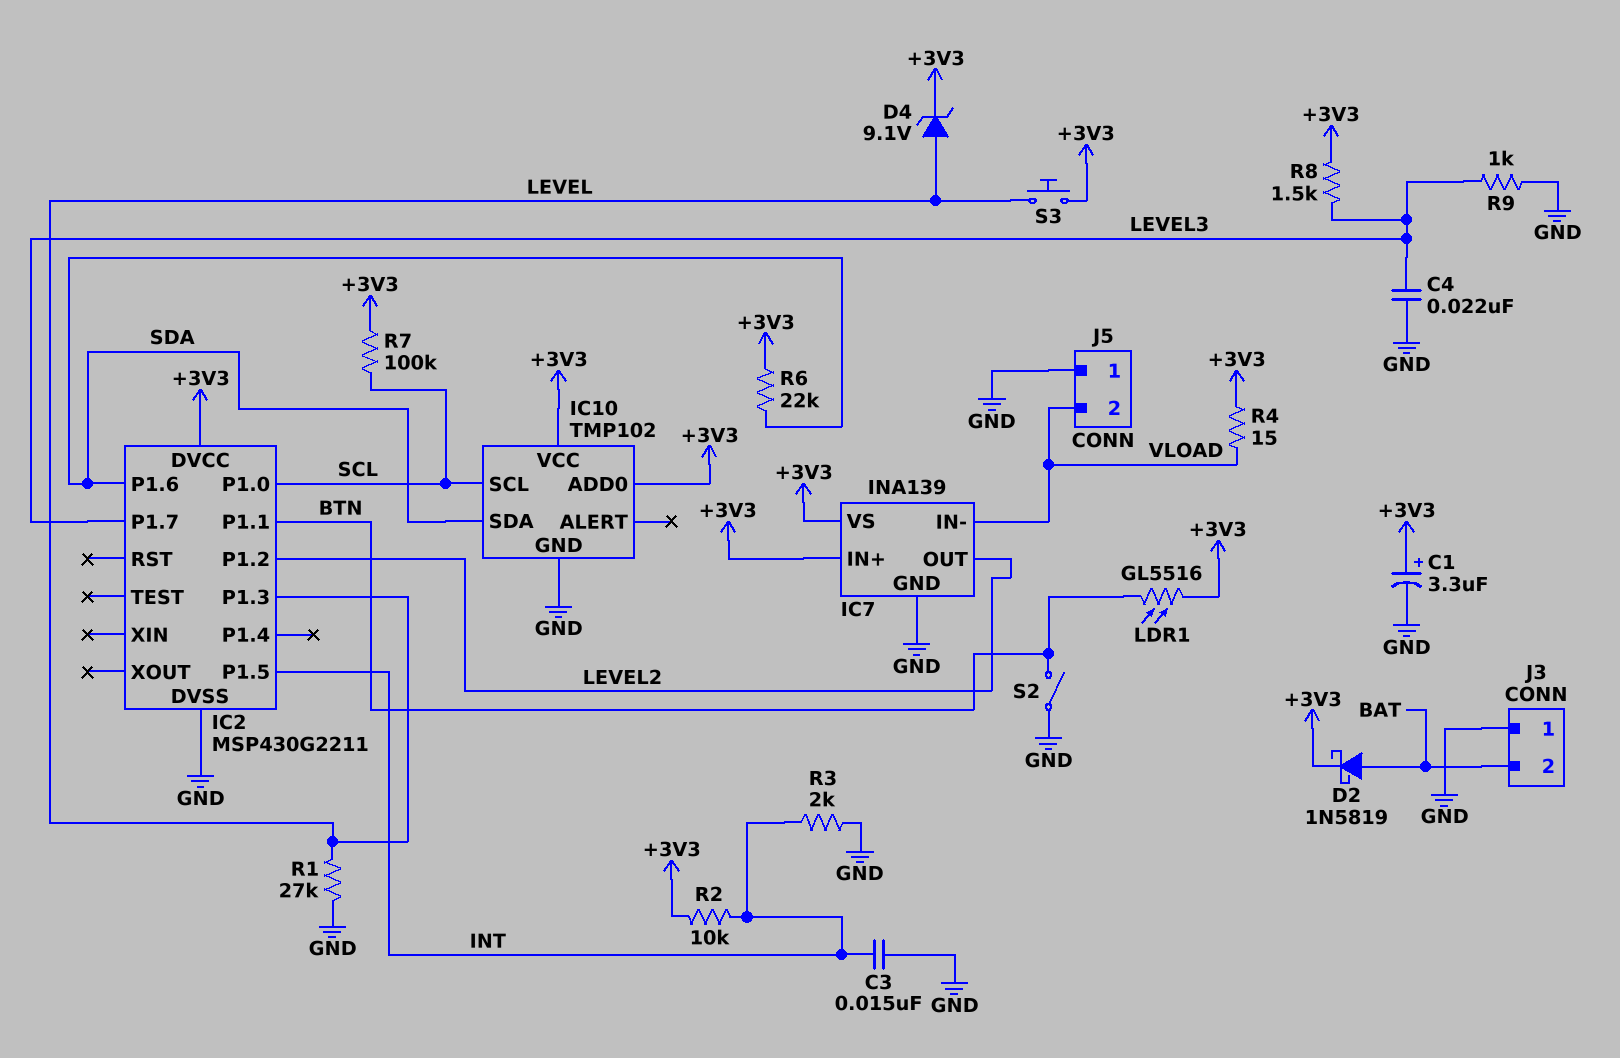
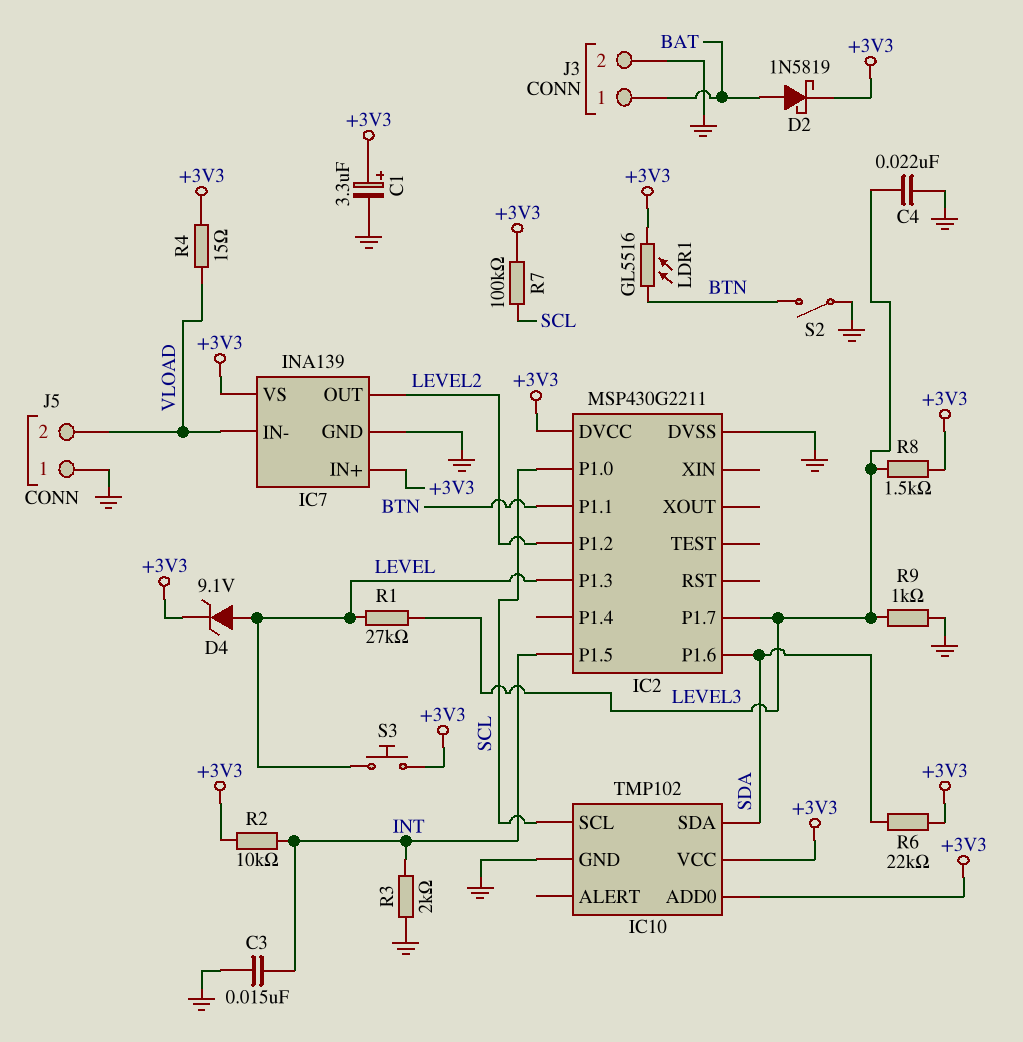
J3 pin 1: GND -> BAT
J3 pin 2: BAT -> GND
R1: 27k (GND, LEVEL) -> 27k (LEVEL, LEVEL3)

